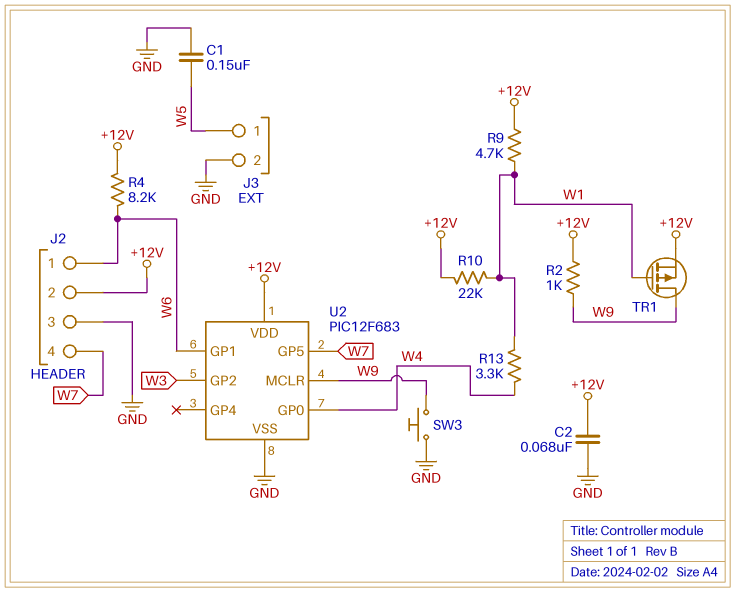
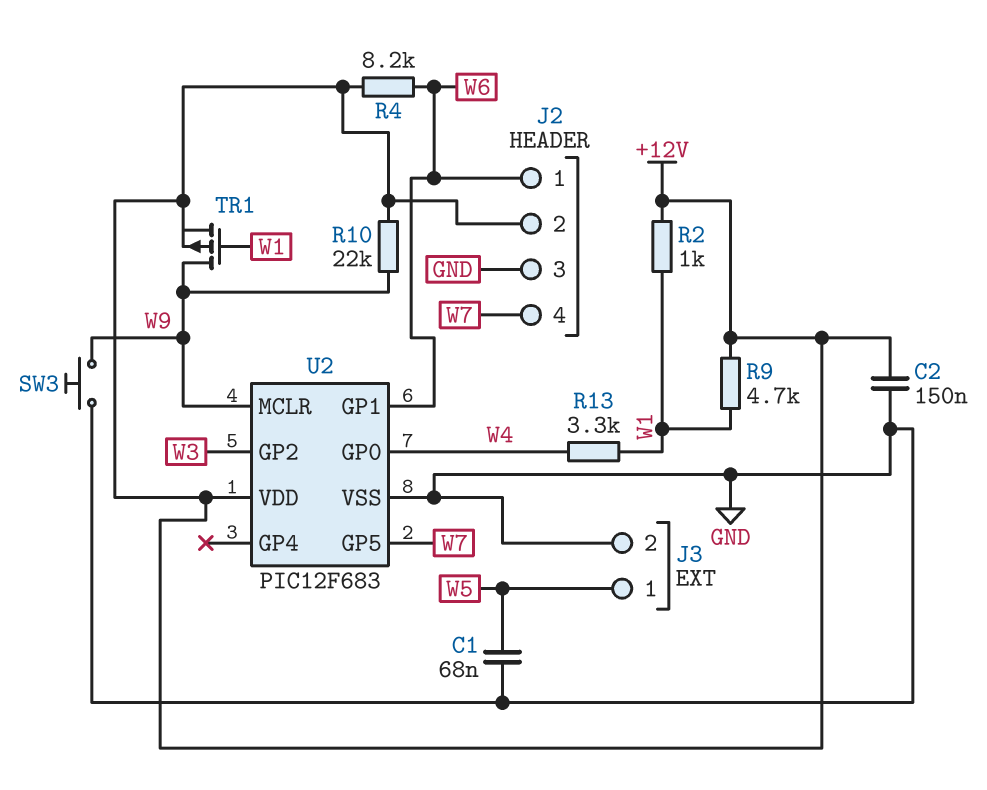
C1: 150nF (GND, W5) -> 68nF (GND, W5)
C2: 68nF (+12V, GND) -> 150nF (+12V, GND)
R2: 1k (+12V, W9) -> 1k (+12V, W1)
R10: 22k (+12V, W1) -> 22k (+12V, W9)

